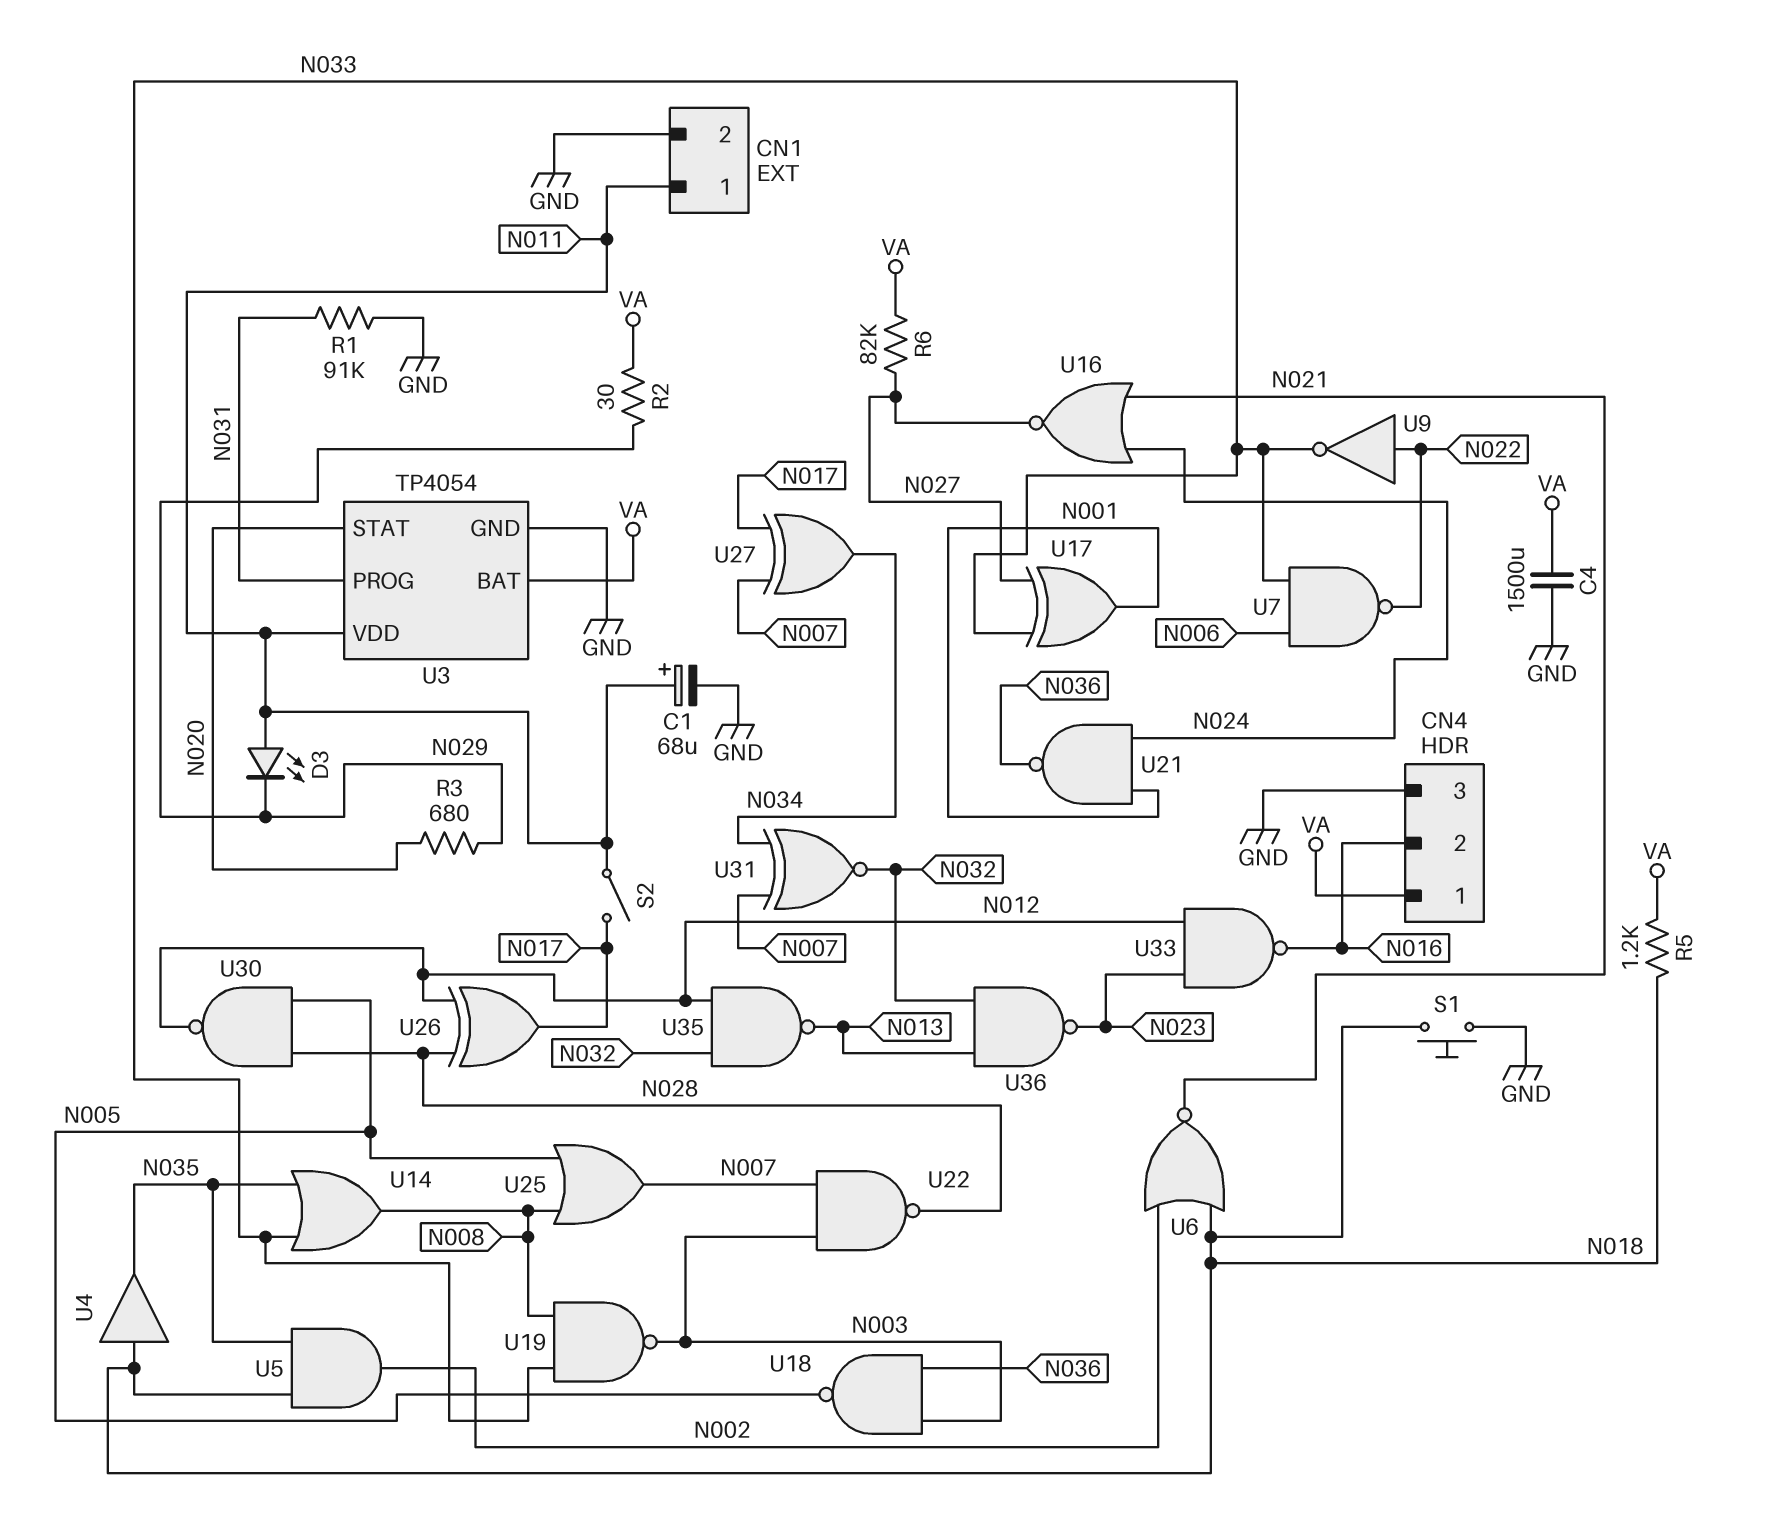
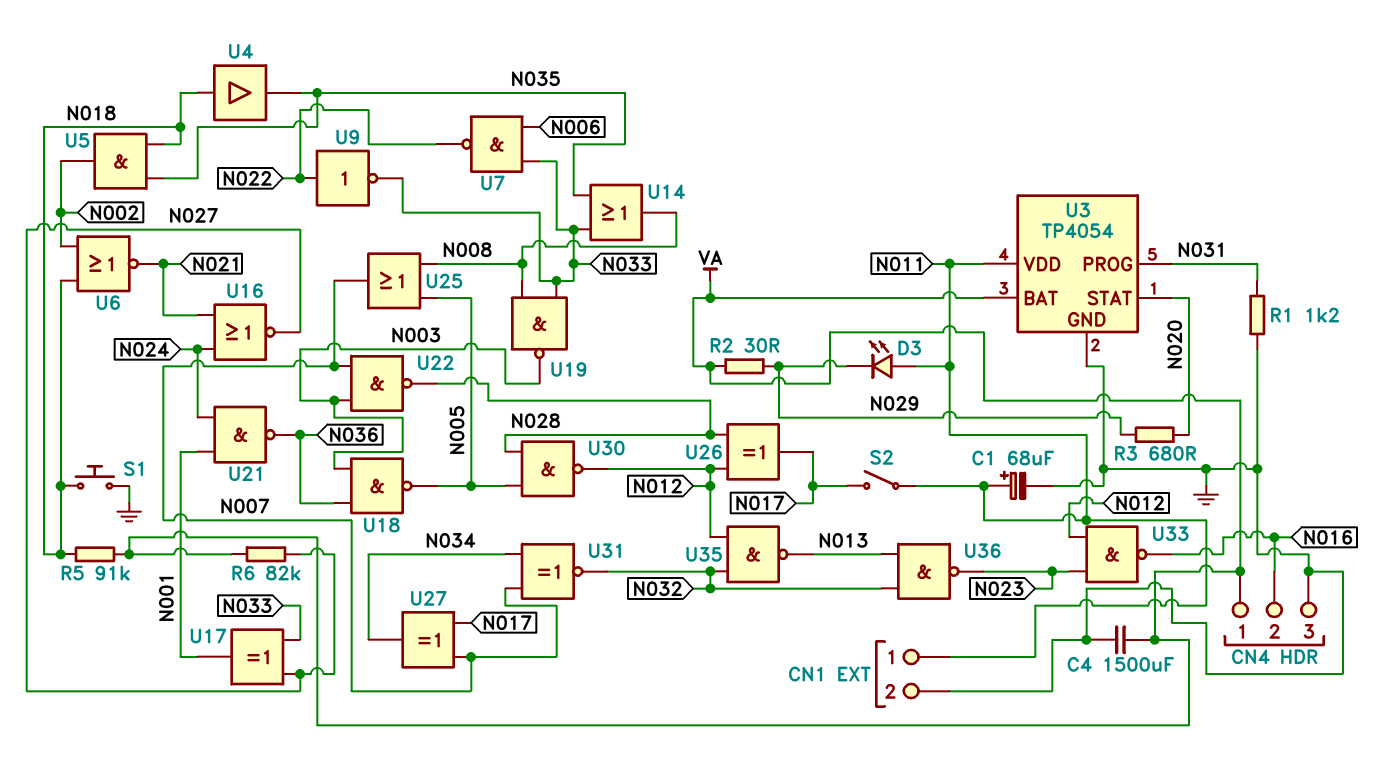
R1: 91k (GND, N031) -> 1.2k (GND, N031)
R5: 1.2k (N018, VA) -> 91k (N018, VA)

